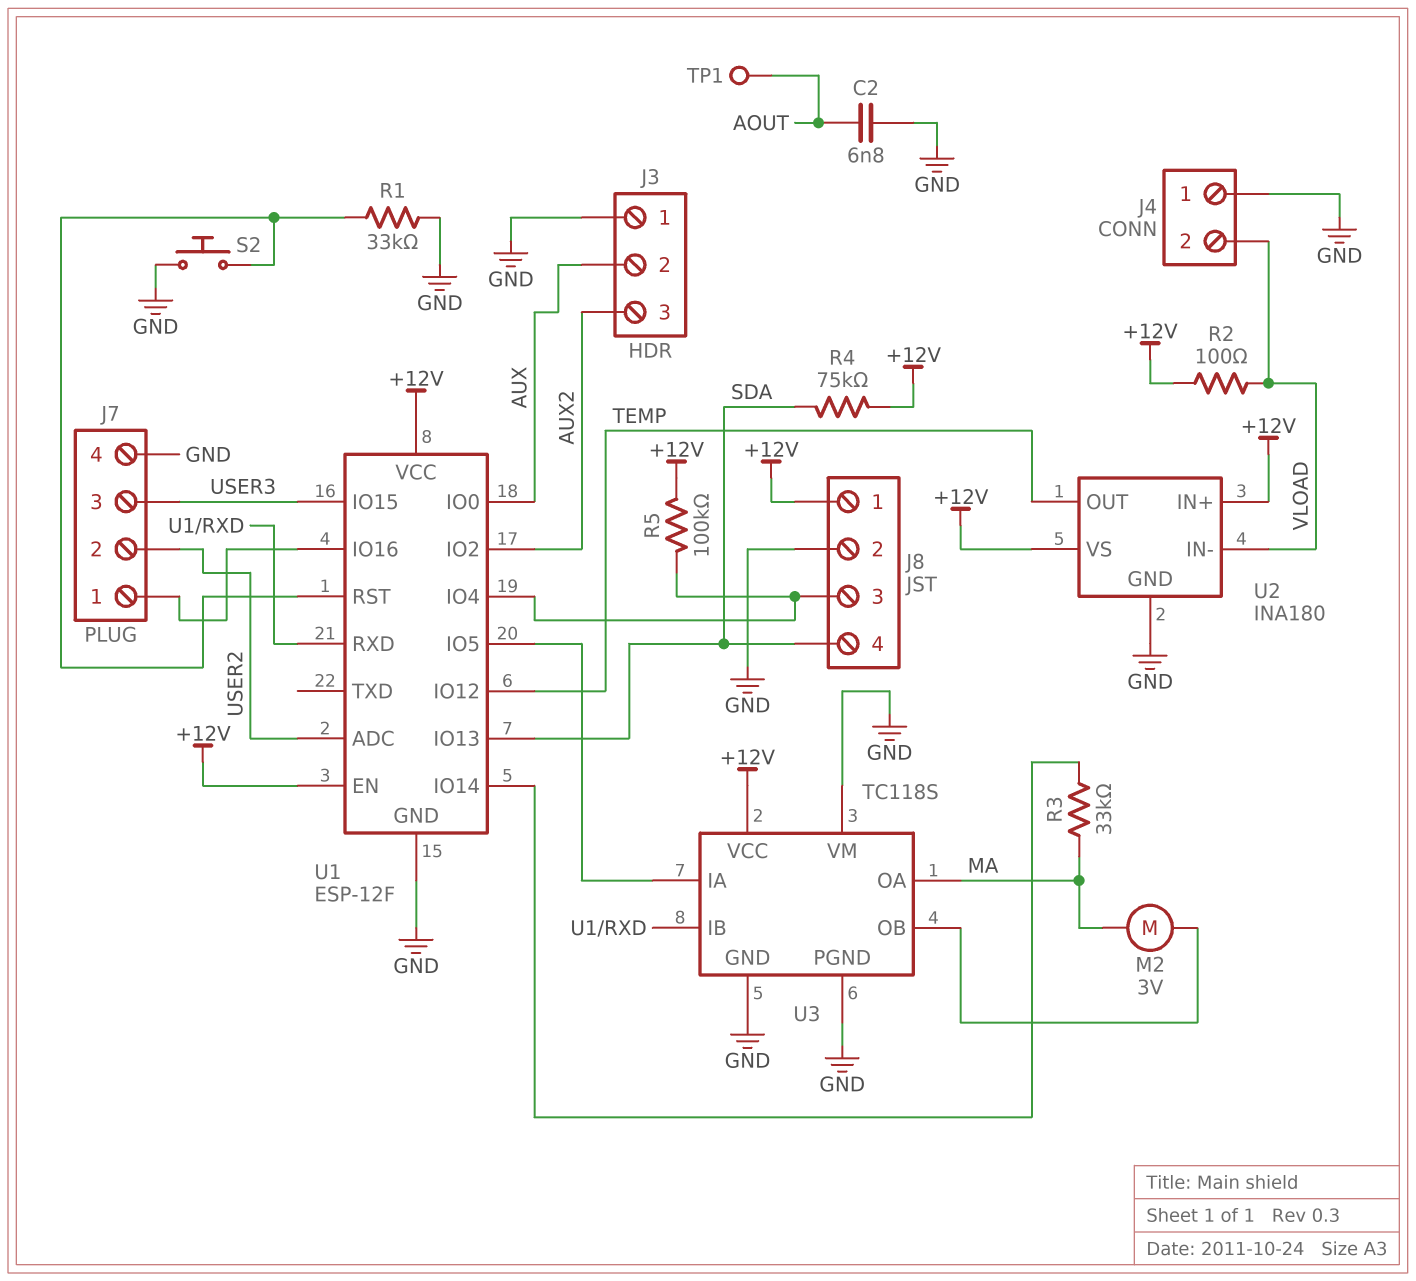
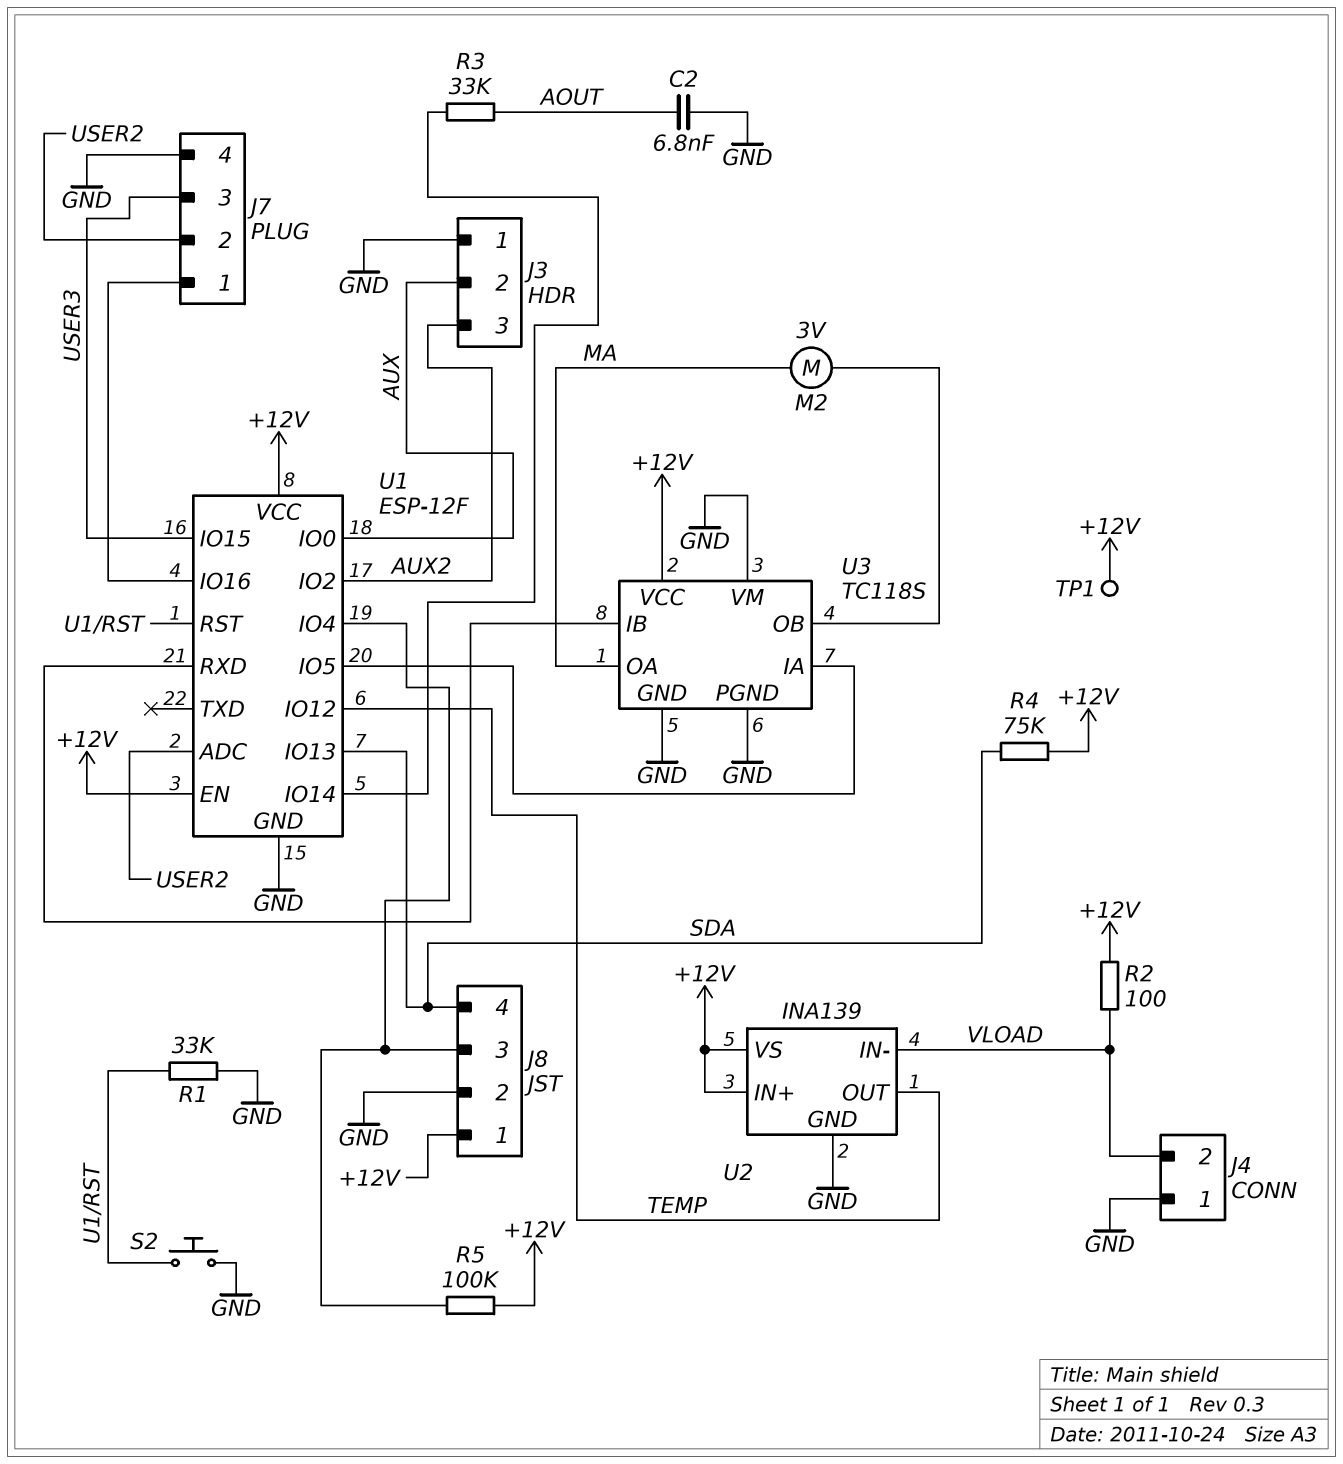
R3: 33k (MA, U1/IO14) -> 33k (AOUT, U1/IO14)
TP1: test point (AOUT) -> test point (+12V)
U2: INA180 -> INA139

